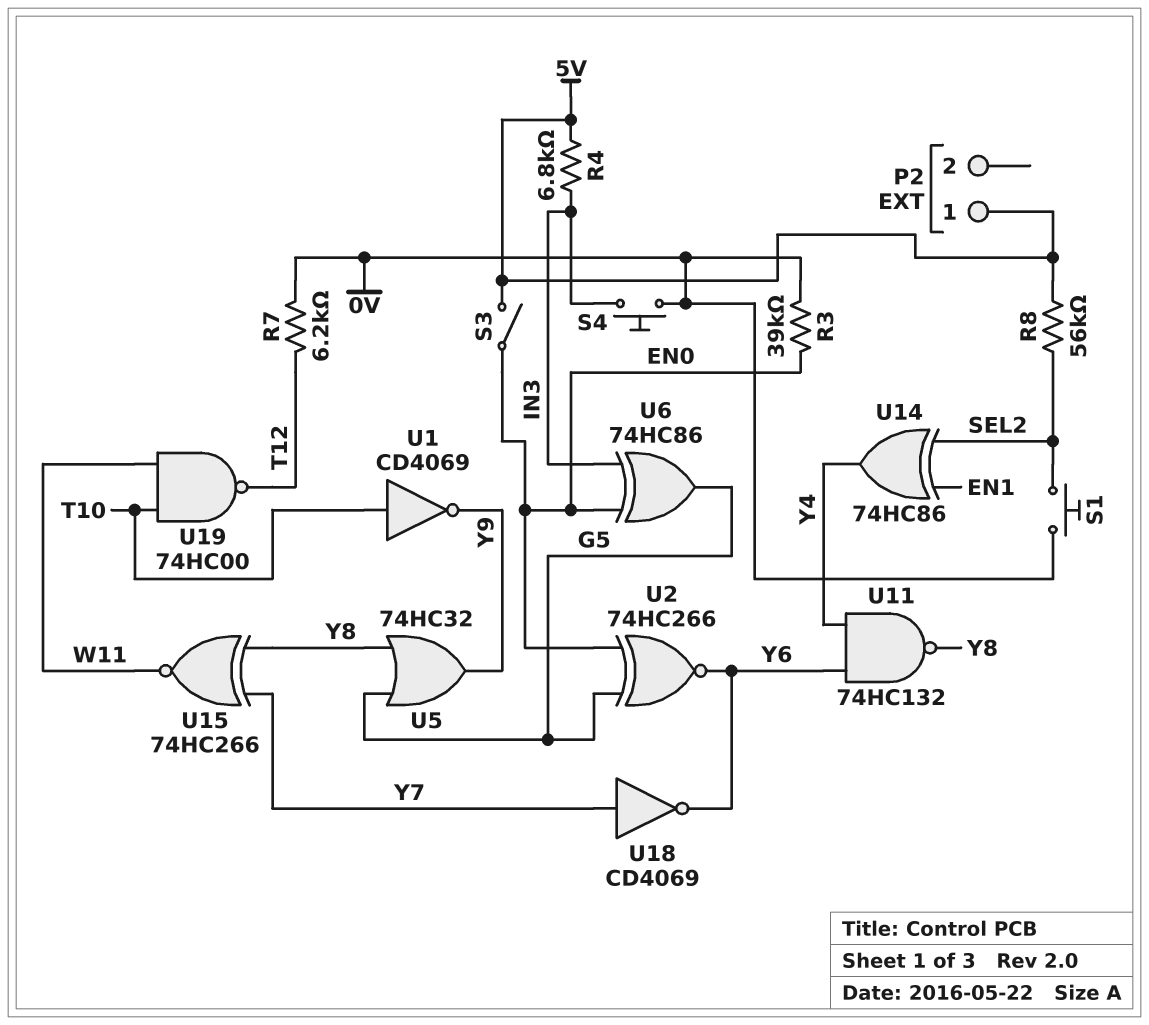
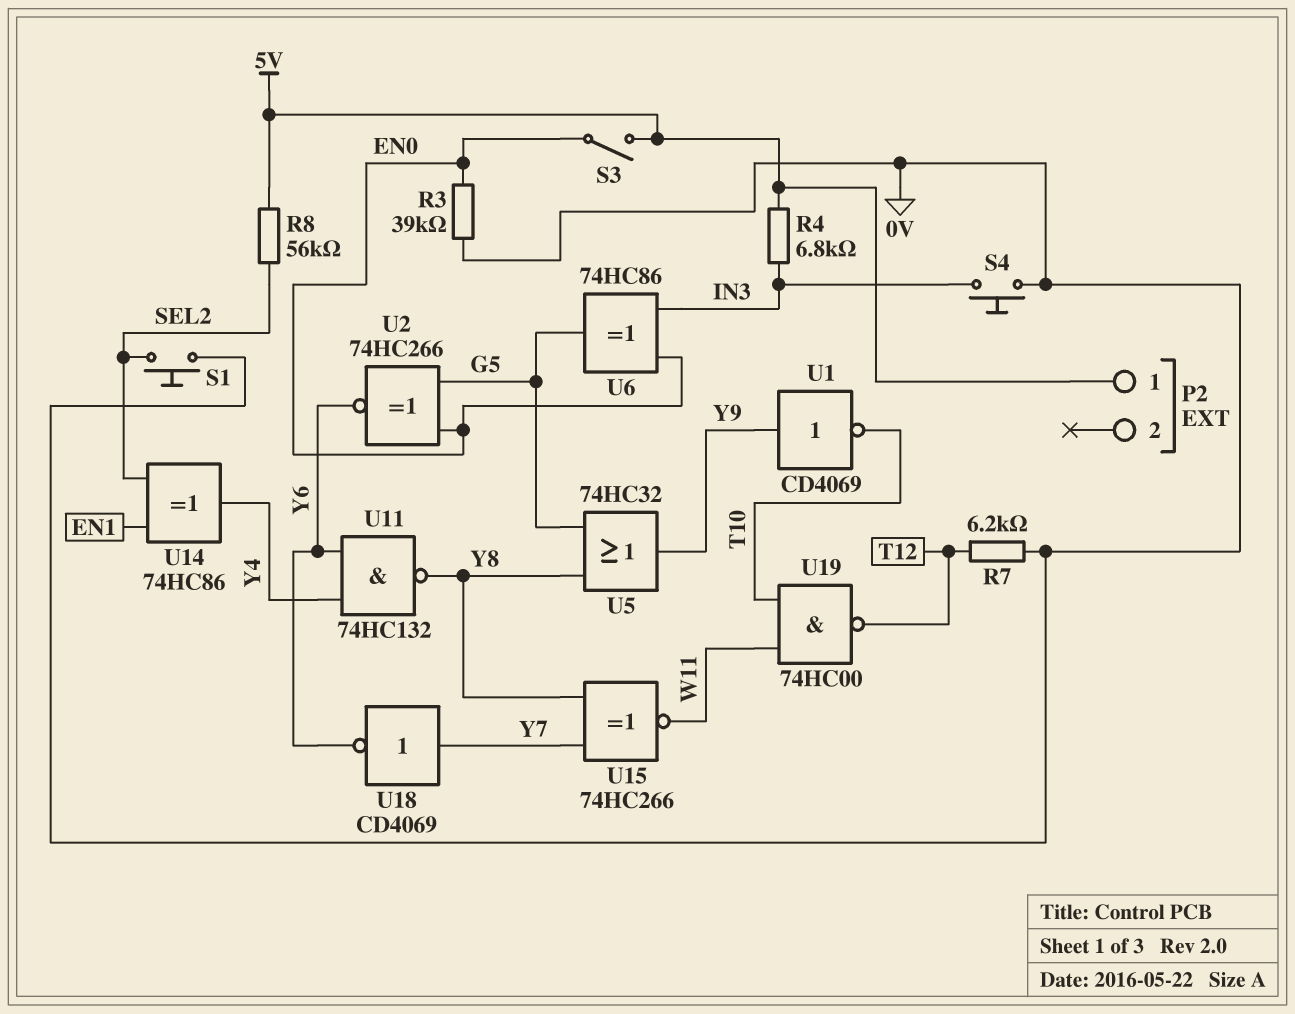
U1: NOT CD4069 (in T10, out Y9) -> NOT CD4069 (in Y9, out T10)

